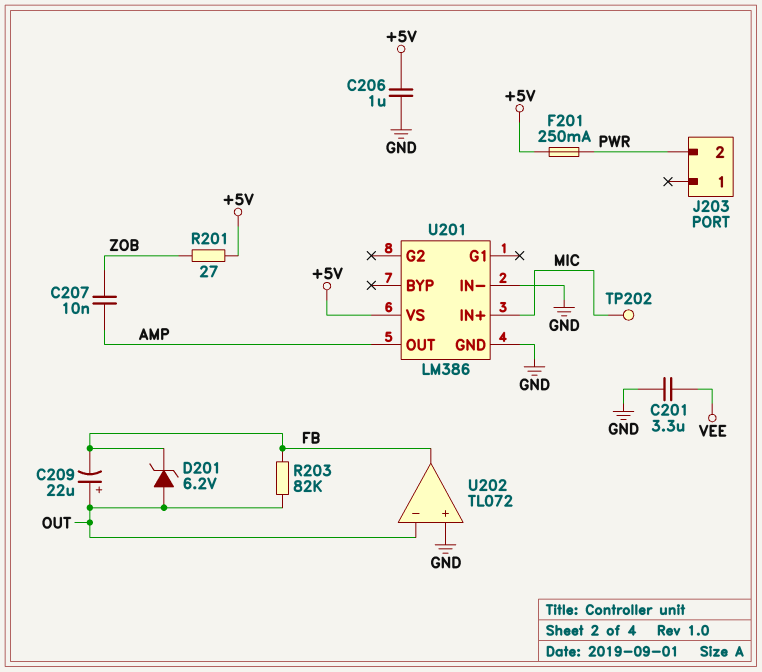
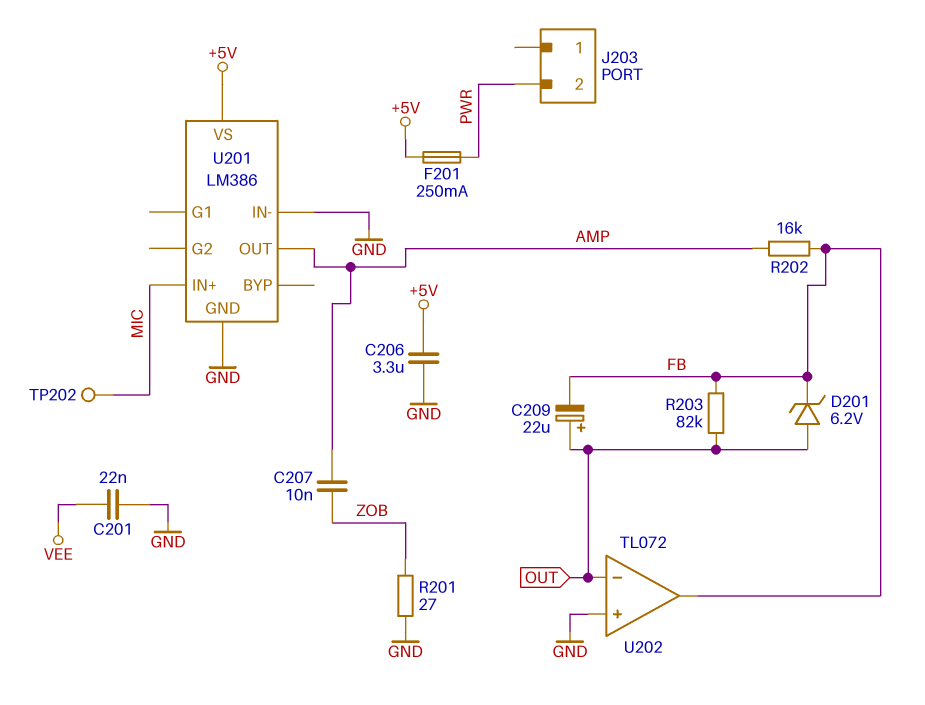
C201: 3.3uF (GND, VEE) -> 22nF (GND, VEE)
C206: 1uF (+5V, GND) -> 3.3uF (+5V, GND)
R201: 27 (+5V, ZOB) -> 27 (GND, ZOB)
R202: none -> 16k (AMP, FB)

